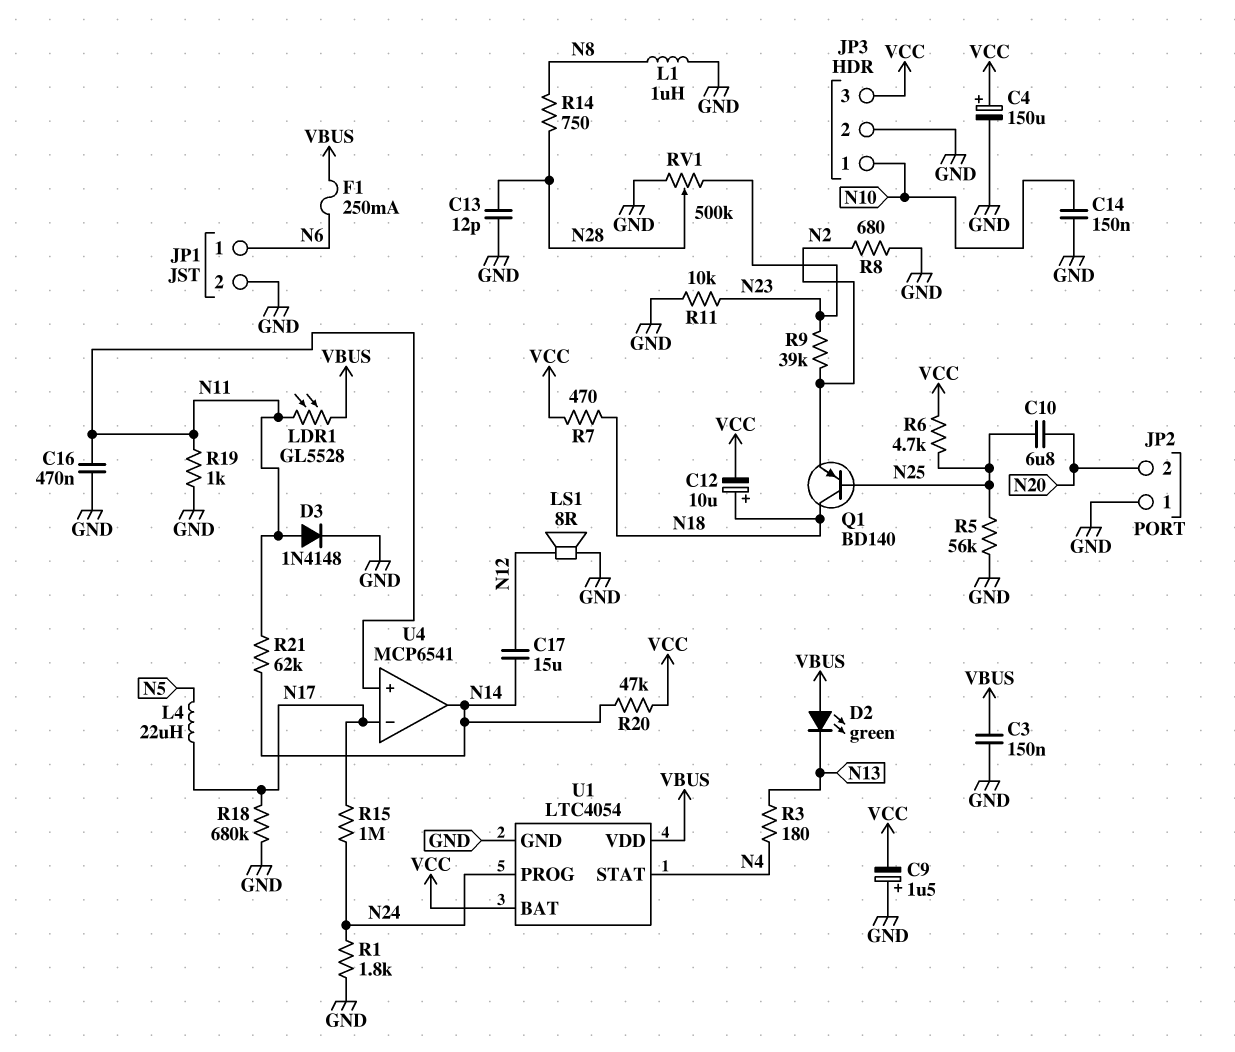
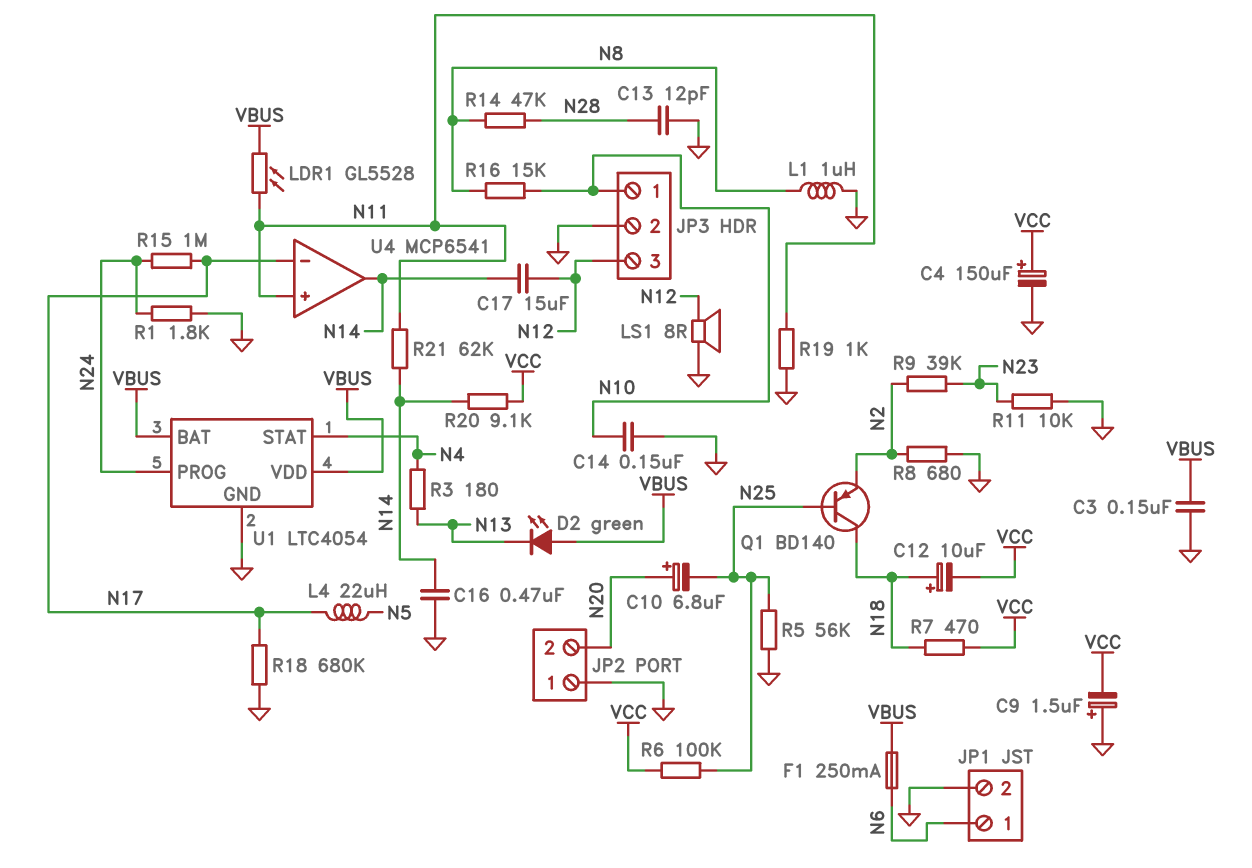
C10: 6.8uF (N20, N25) -> 6.8uF (plus N20, minus N25)
C16: 470nF (GND, N11) -> 470nF (GND, N14)
D3: diode 1N4148 (A N11, K GND) -> none
JP3 pin 3: VCC -> N12
R6: 4.7k (N25, VCC) -> 100k (N25, VCC)
R14: 750 (N8, N28) -> 47k (N8, N28)
R16: none -> 15k (N8, N10)
R20: 47k (N14, VCC) -> 9.1k (N14, VCC)
RV1: 500k (GND, N23, wiper N28) -> none
U1 pin BAT: VCC -> VBUS

